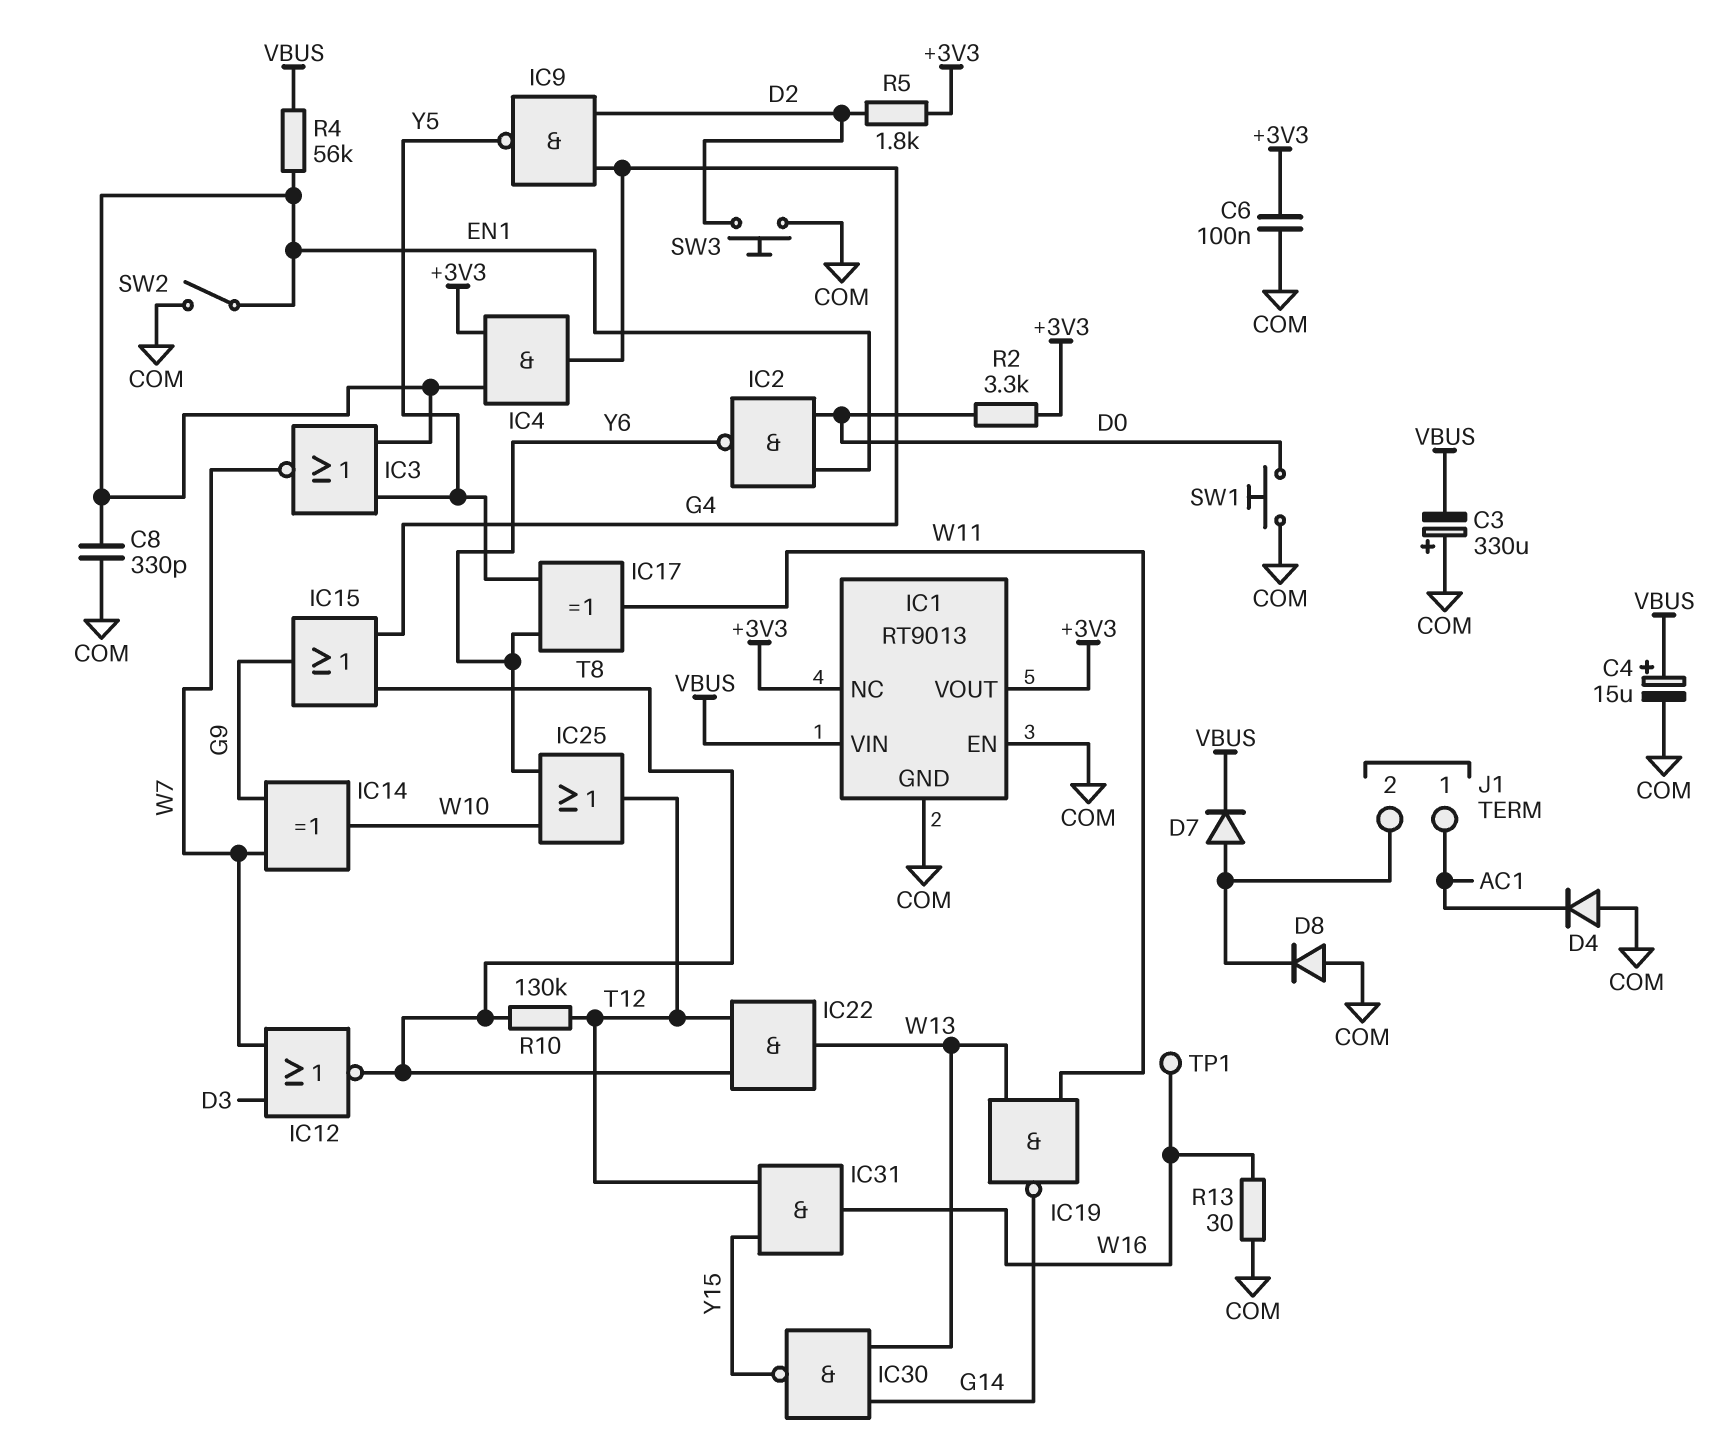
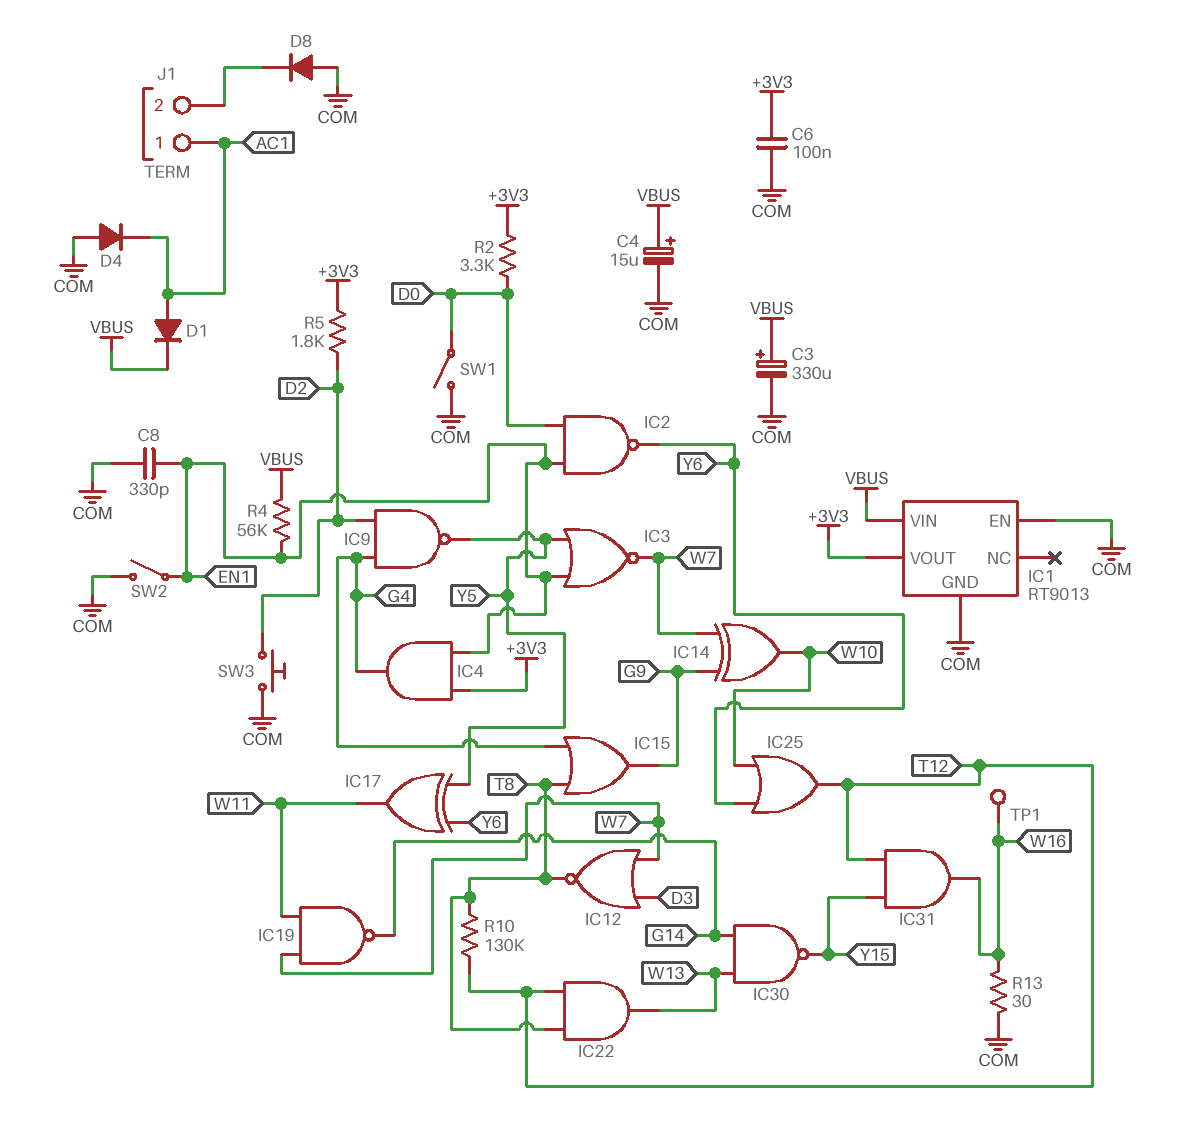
C3: 330uF (plus COM, minus VBUS) -> 330uF (plus VBUS, minus COM)
D1: none -> diode (A AC1, K VBUS)
D7: diode (A J1/2, K VBUS) -> none
IC1 pin NC: +3V3 -> none
IC19: NAND (in W11, in W13, out G14) -> NAND (in W7, in W11, out G14)
SW1: button (COM, D0) -> switch (COM, D0)

